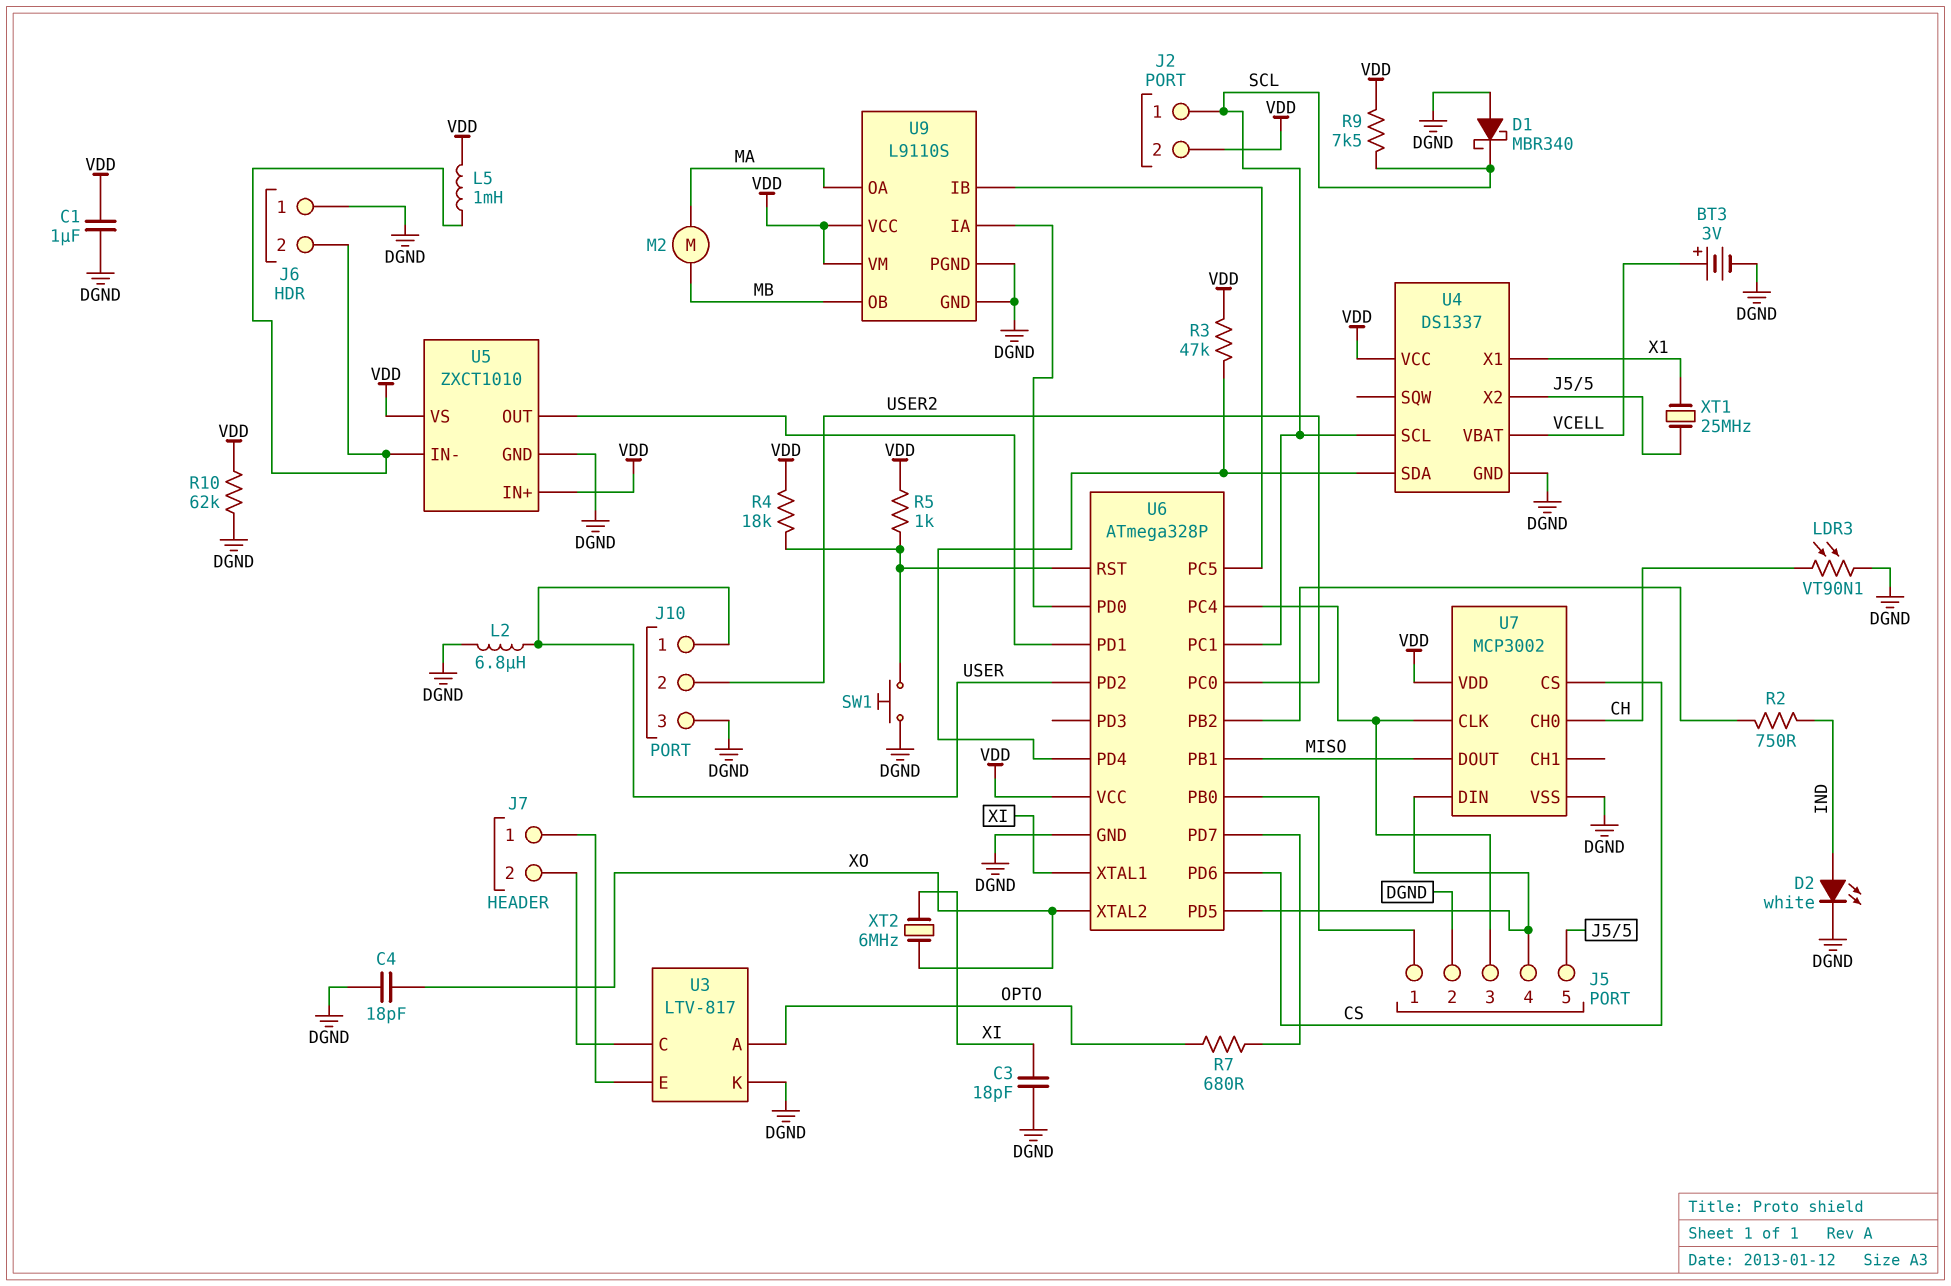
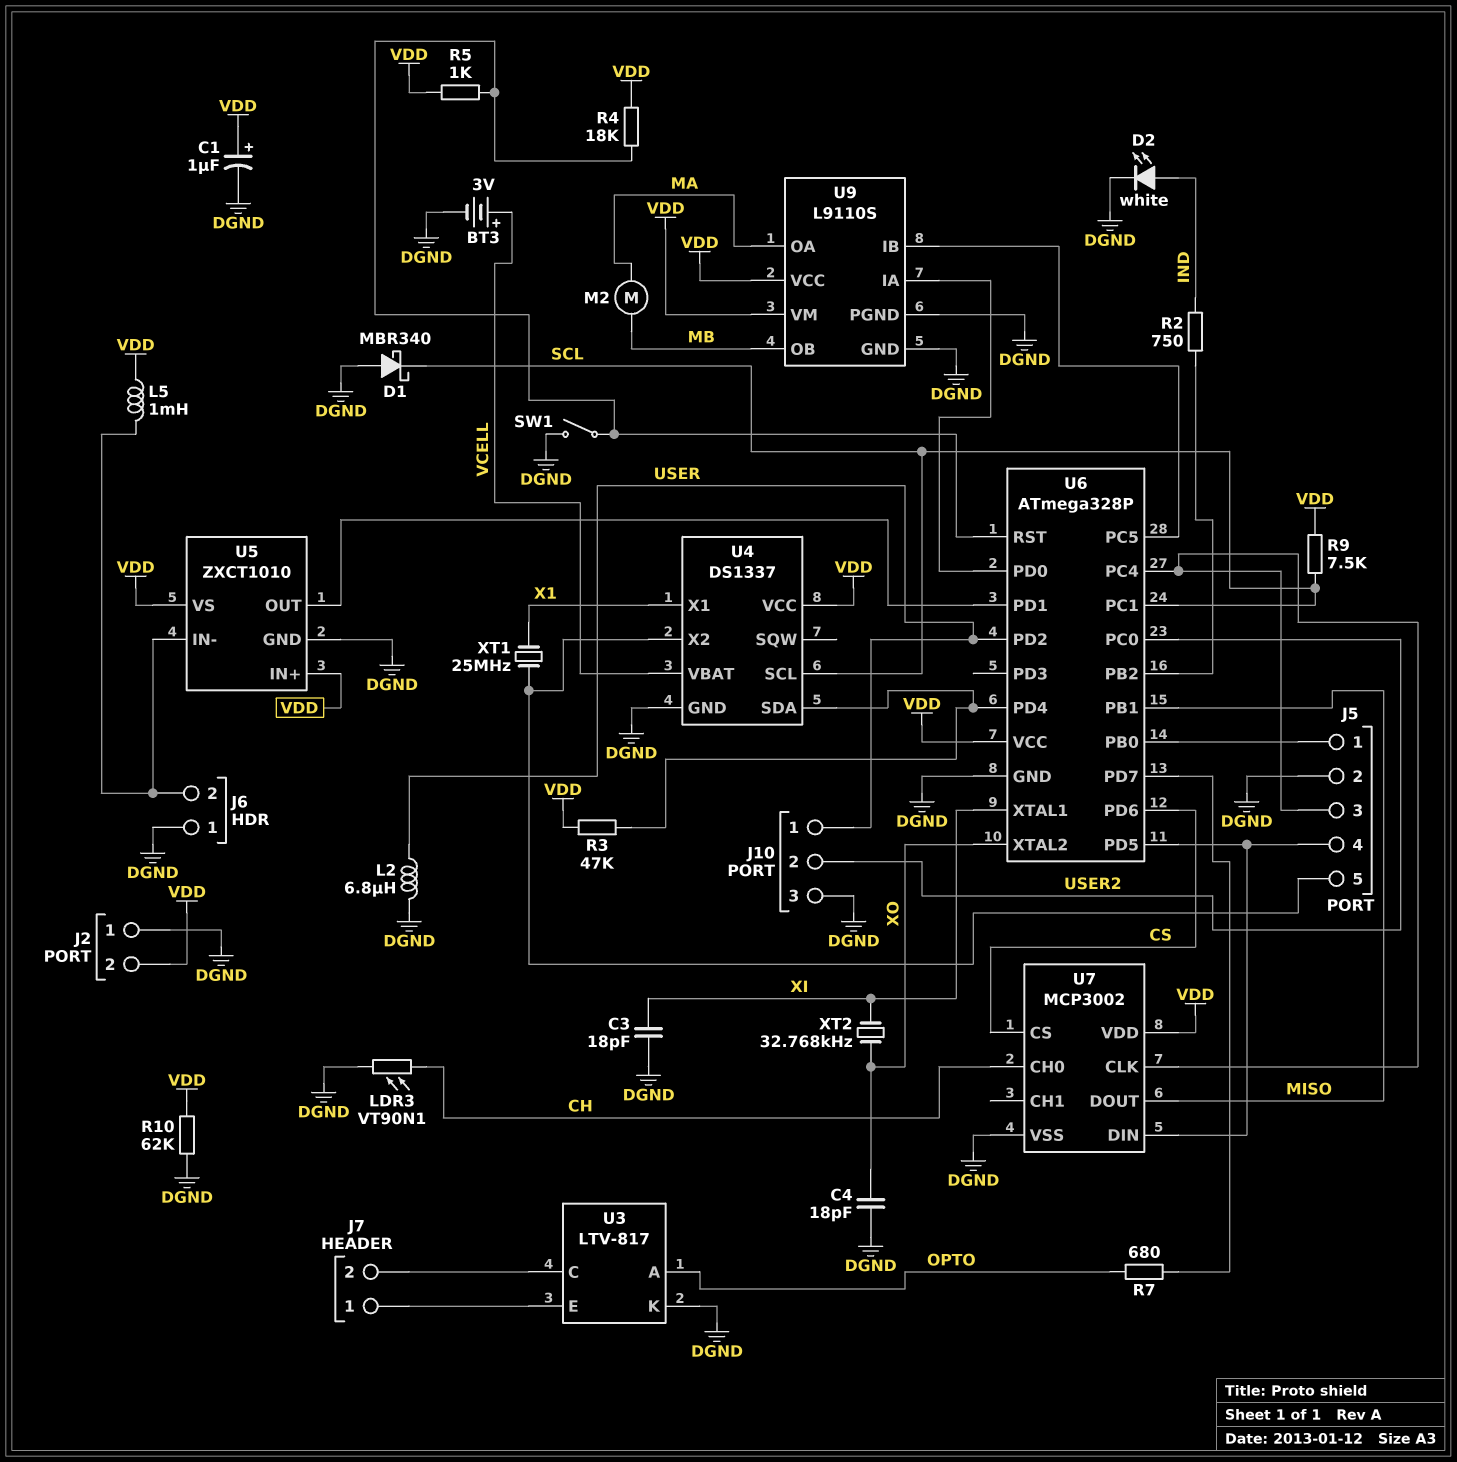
C1: 1uF (DGND, VDD) -> 1uF (plus VDD, minus DGND)
J2 pin 1: SCL -> DGND
SW1: button (DGND, U6/RST) -> switch (DGND, U6/RST)
XT2: 6MHz (XI, XO) -> 32.768kHz (XI, XO)

